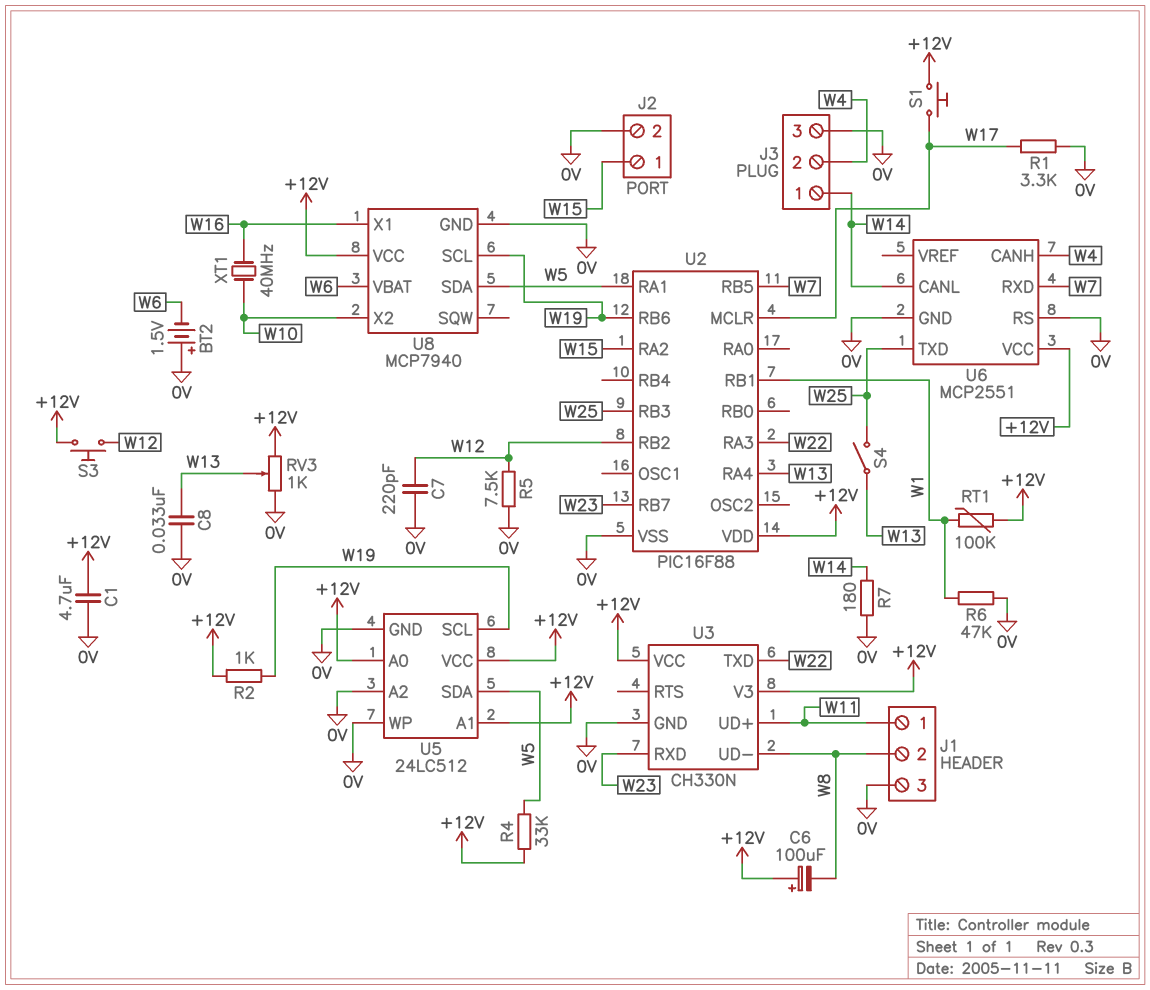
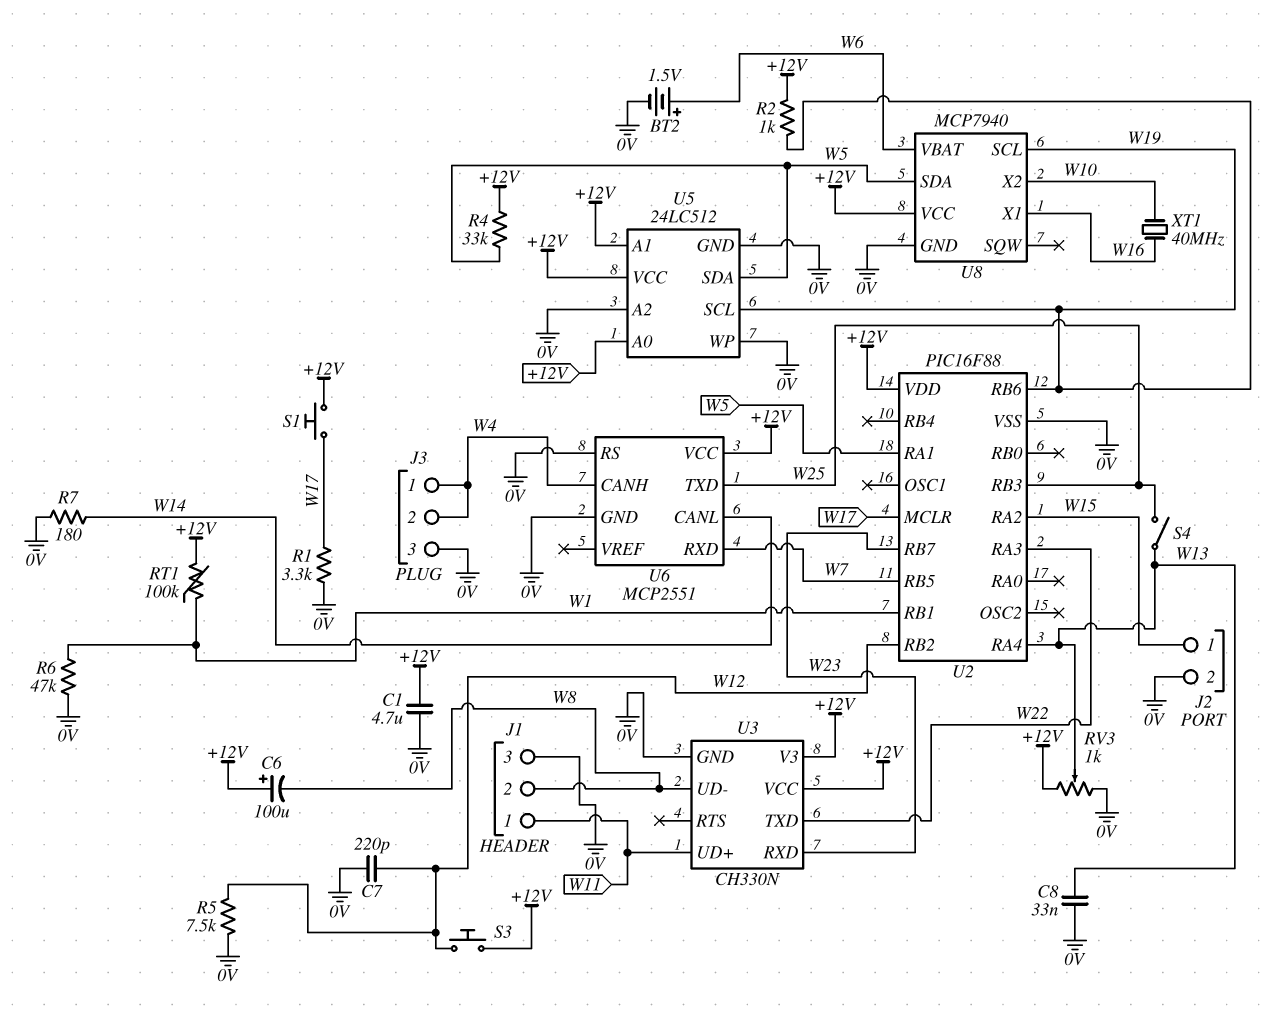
BT2: 1.5V (plus 0V, minus W6) -> 1.5V (plus W6, minus 0V)
J3 pin 1: W14 -> W4

